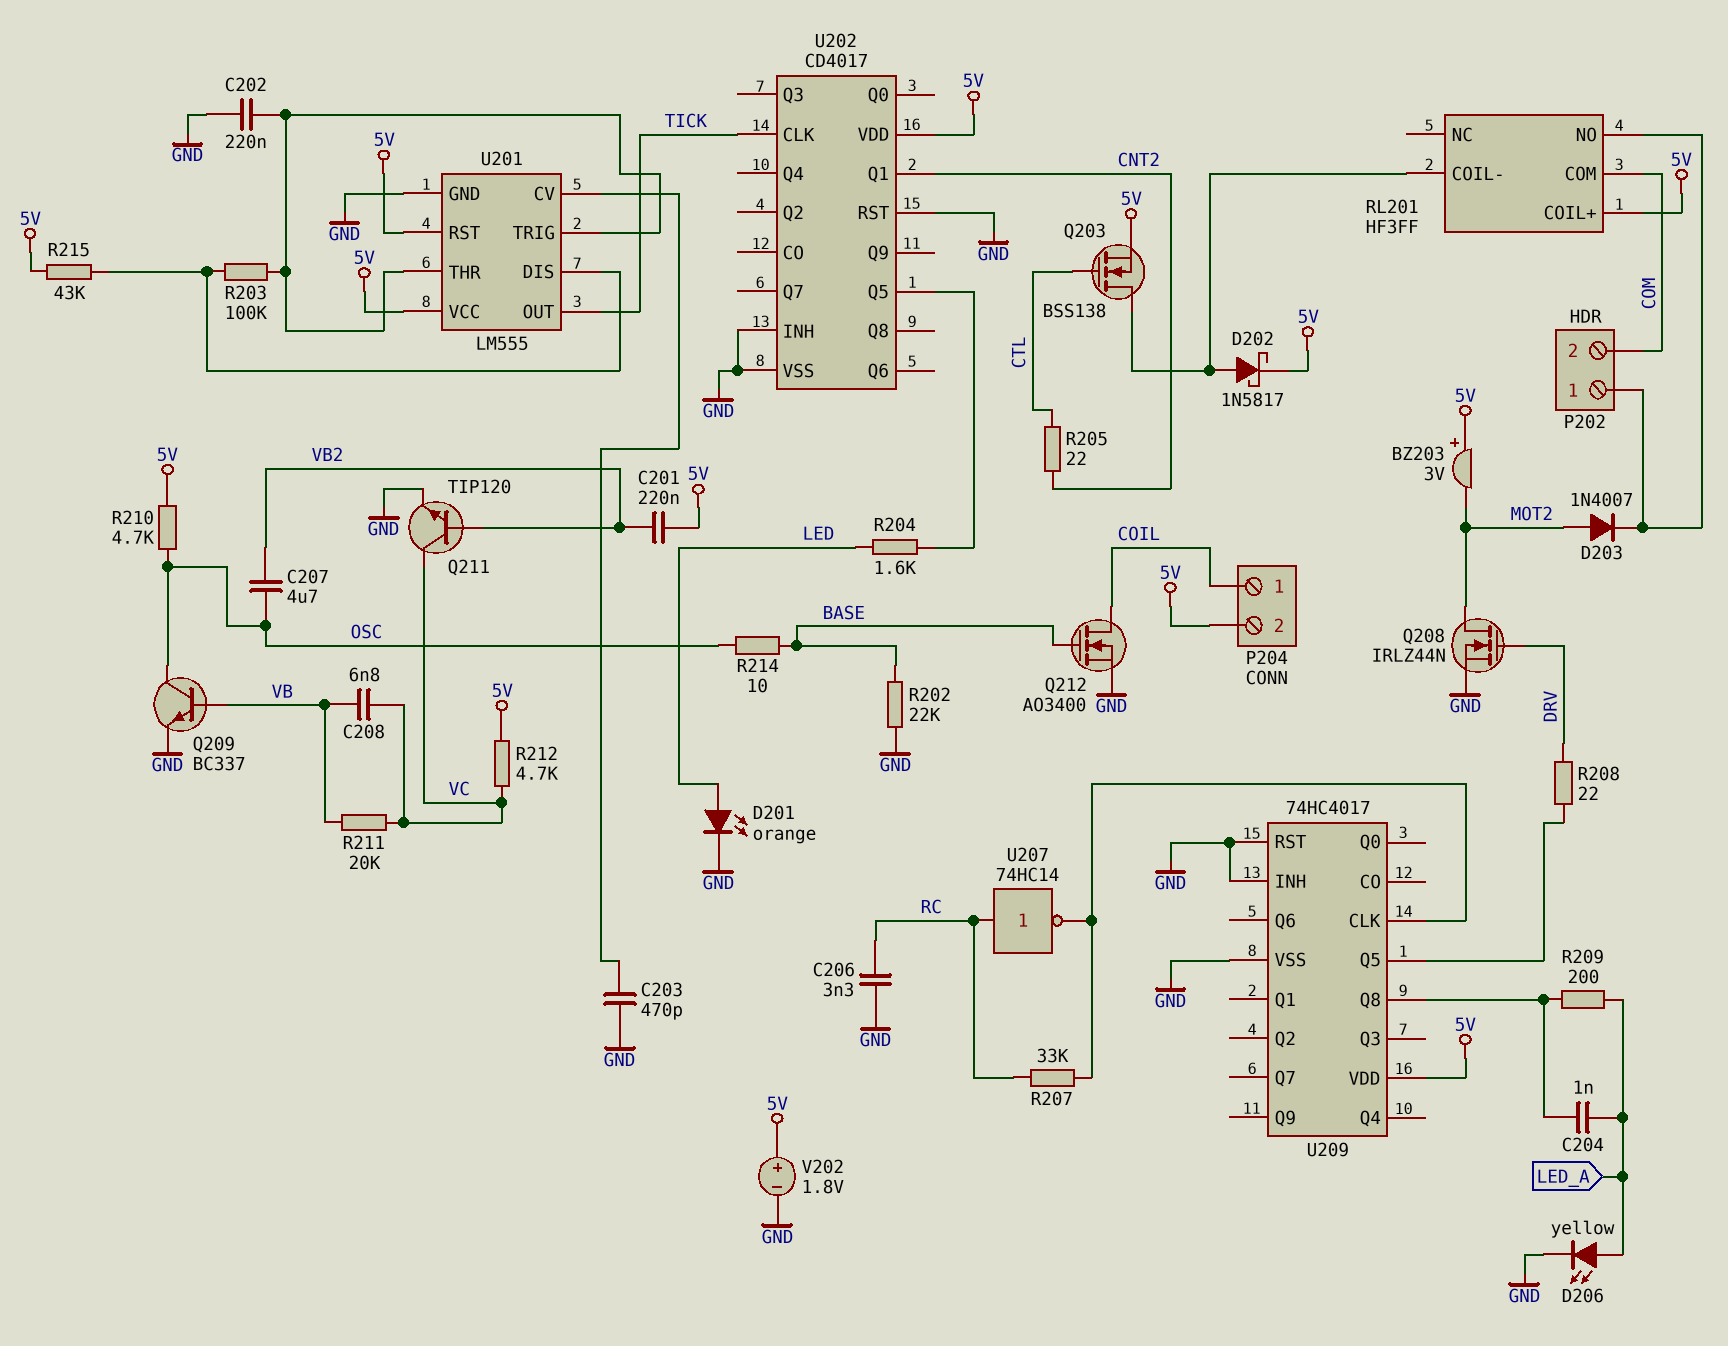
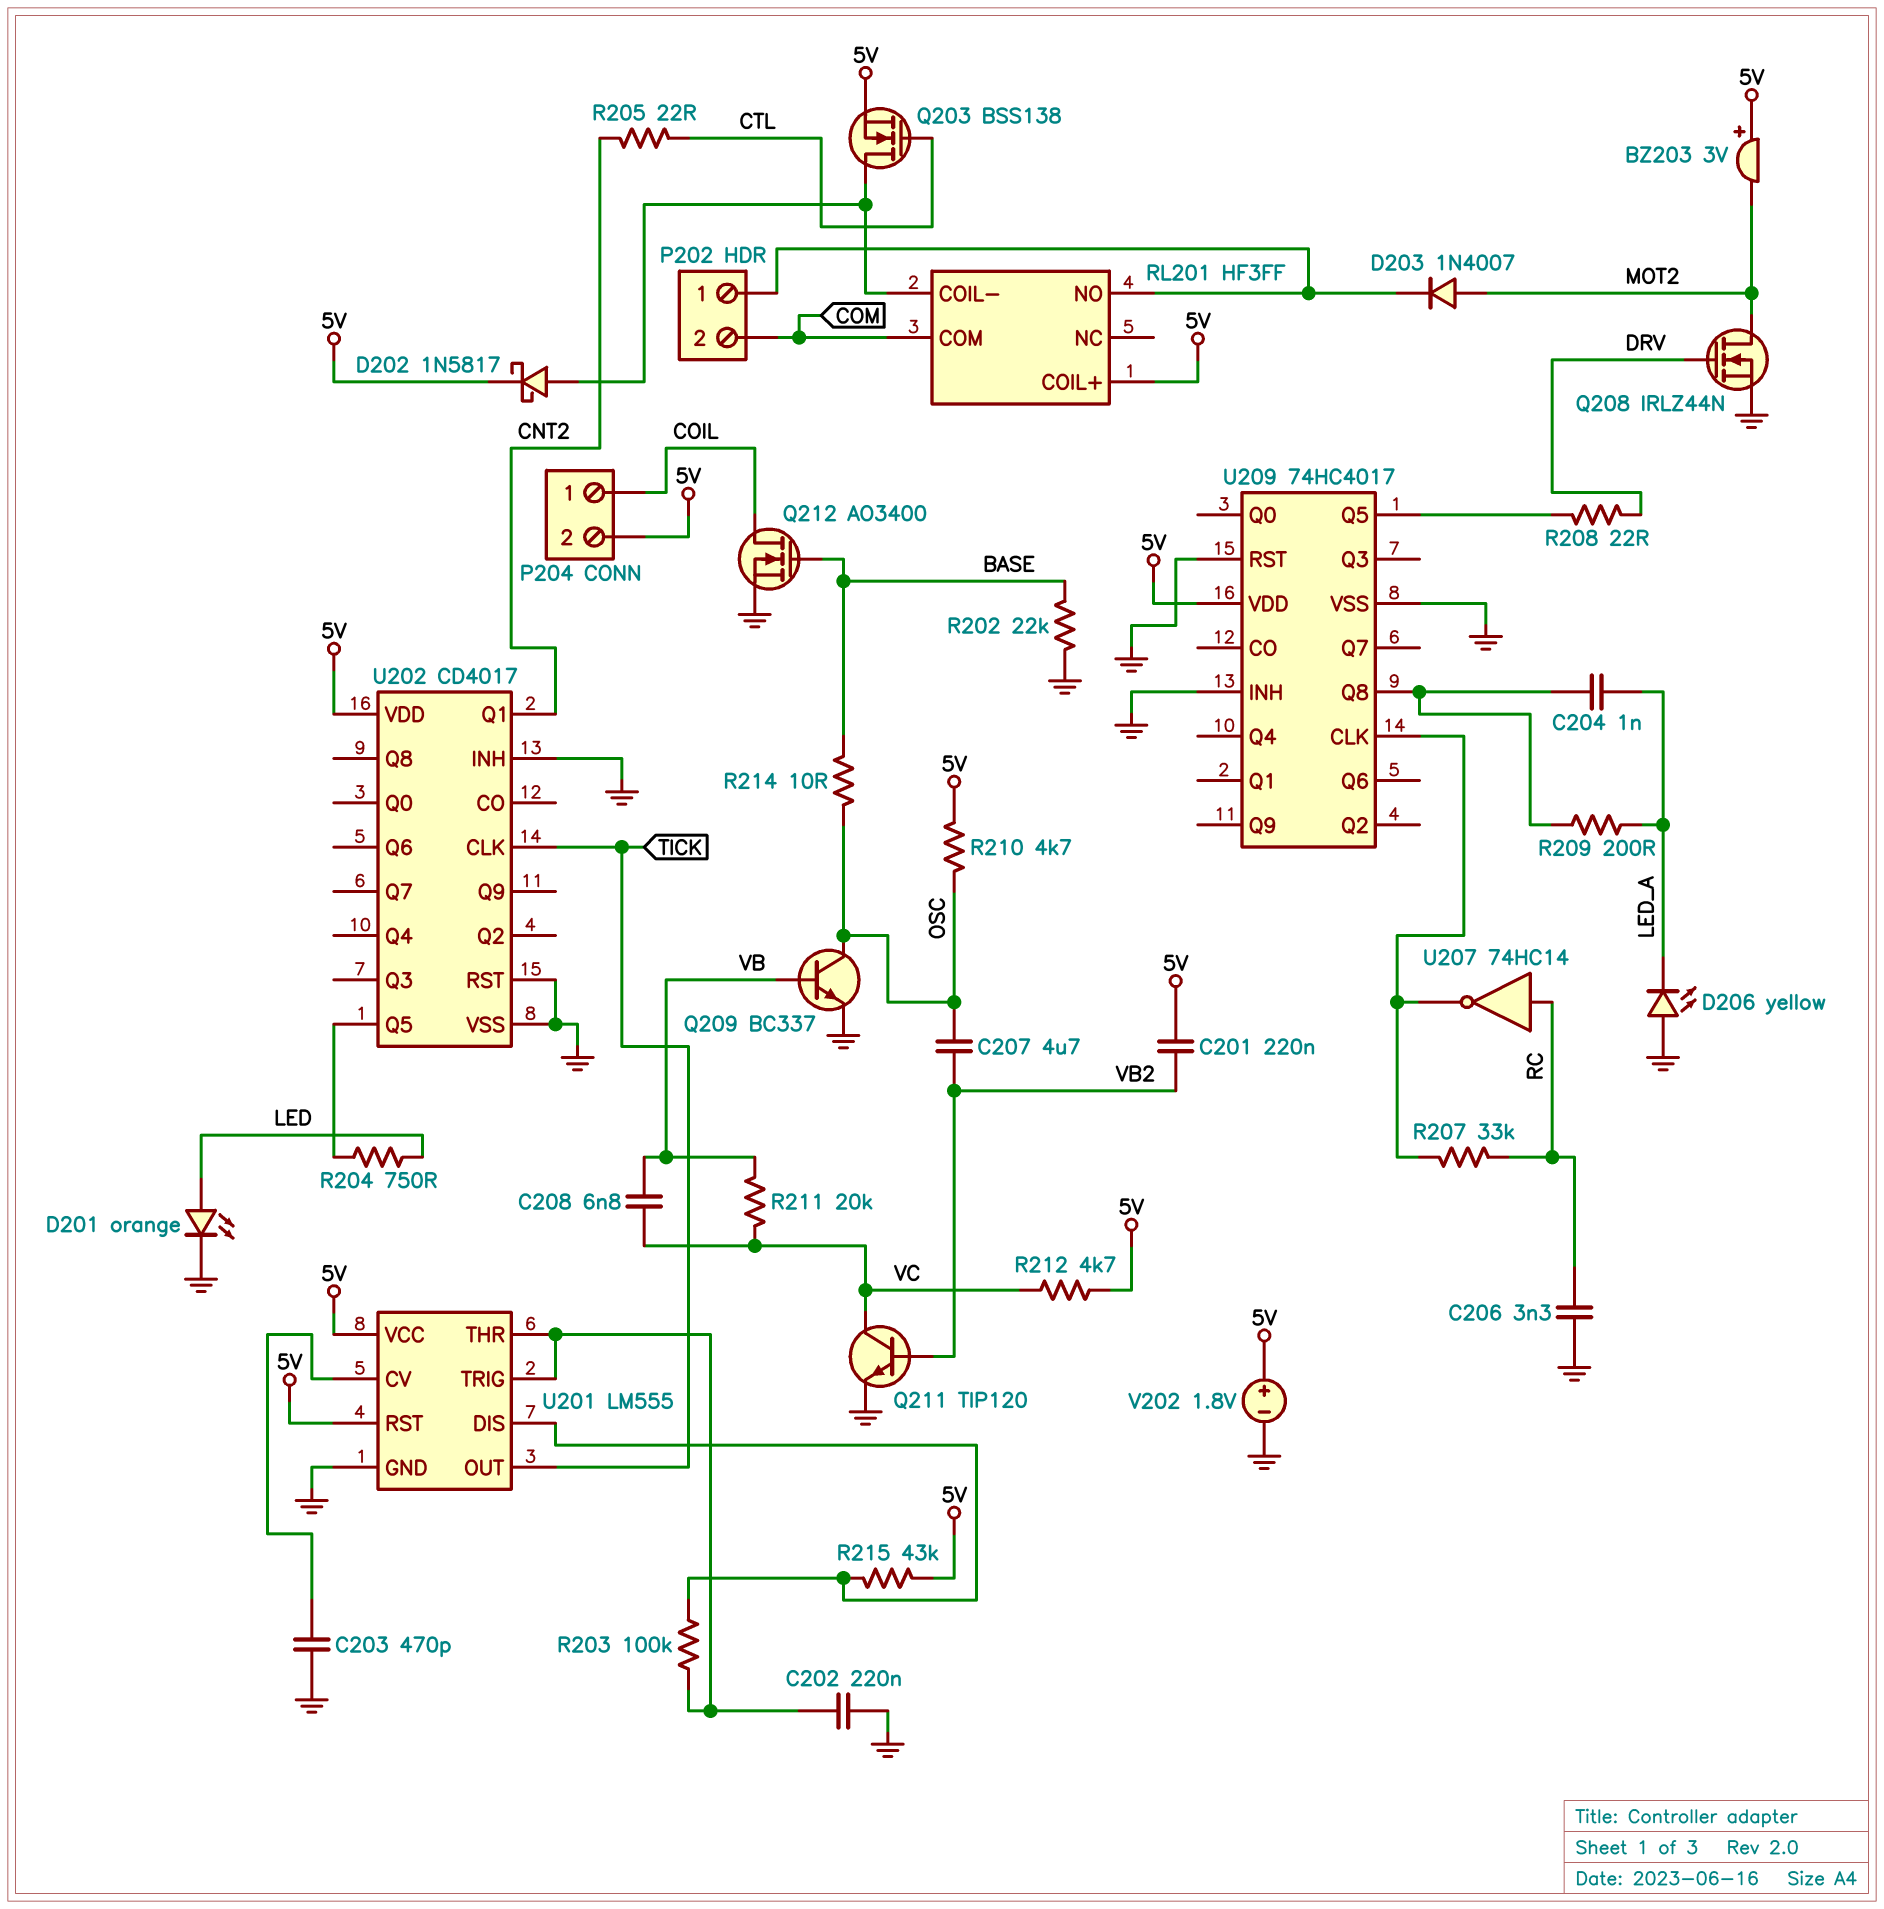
D206: LED yellow (A LED_A, K GND) -> LED yellow (A GND, K LED_A)
R204: 1.6k (LED, U202/Q5) -> 750 (LED, U202/Q5)

